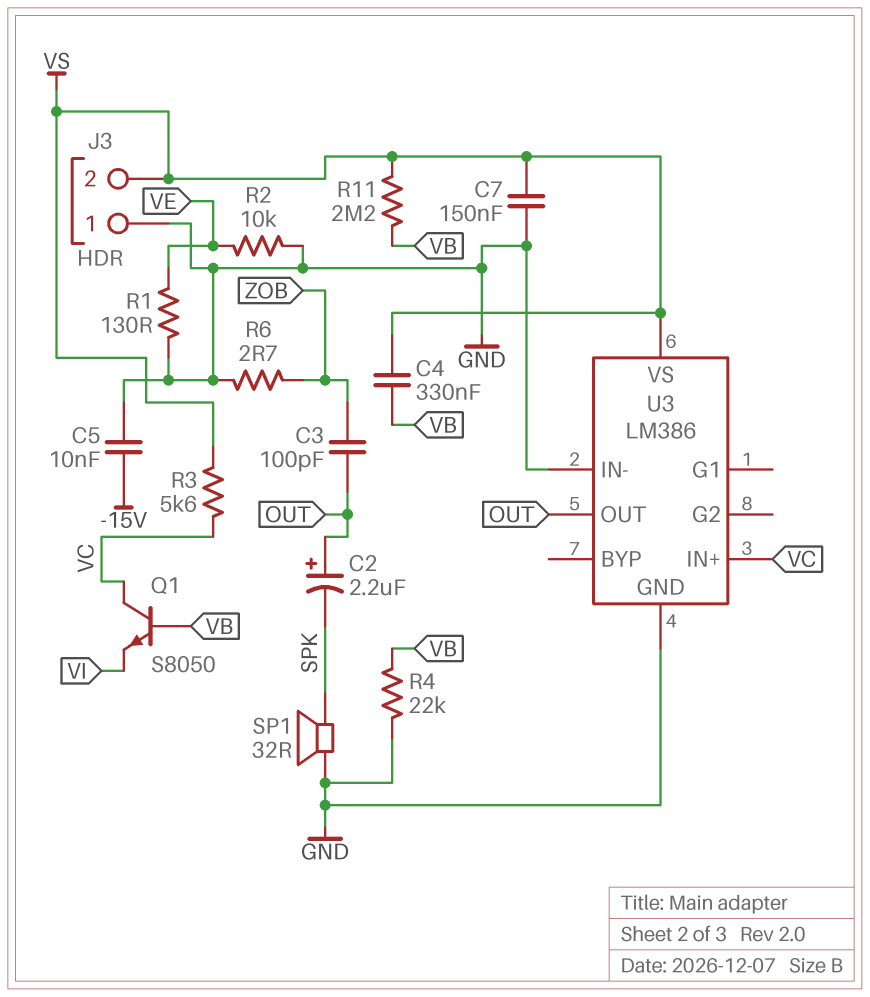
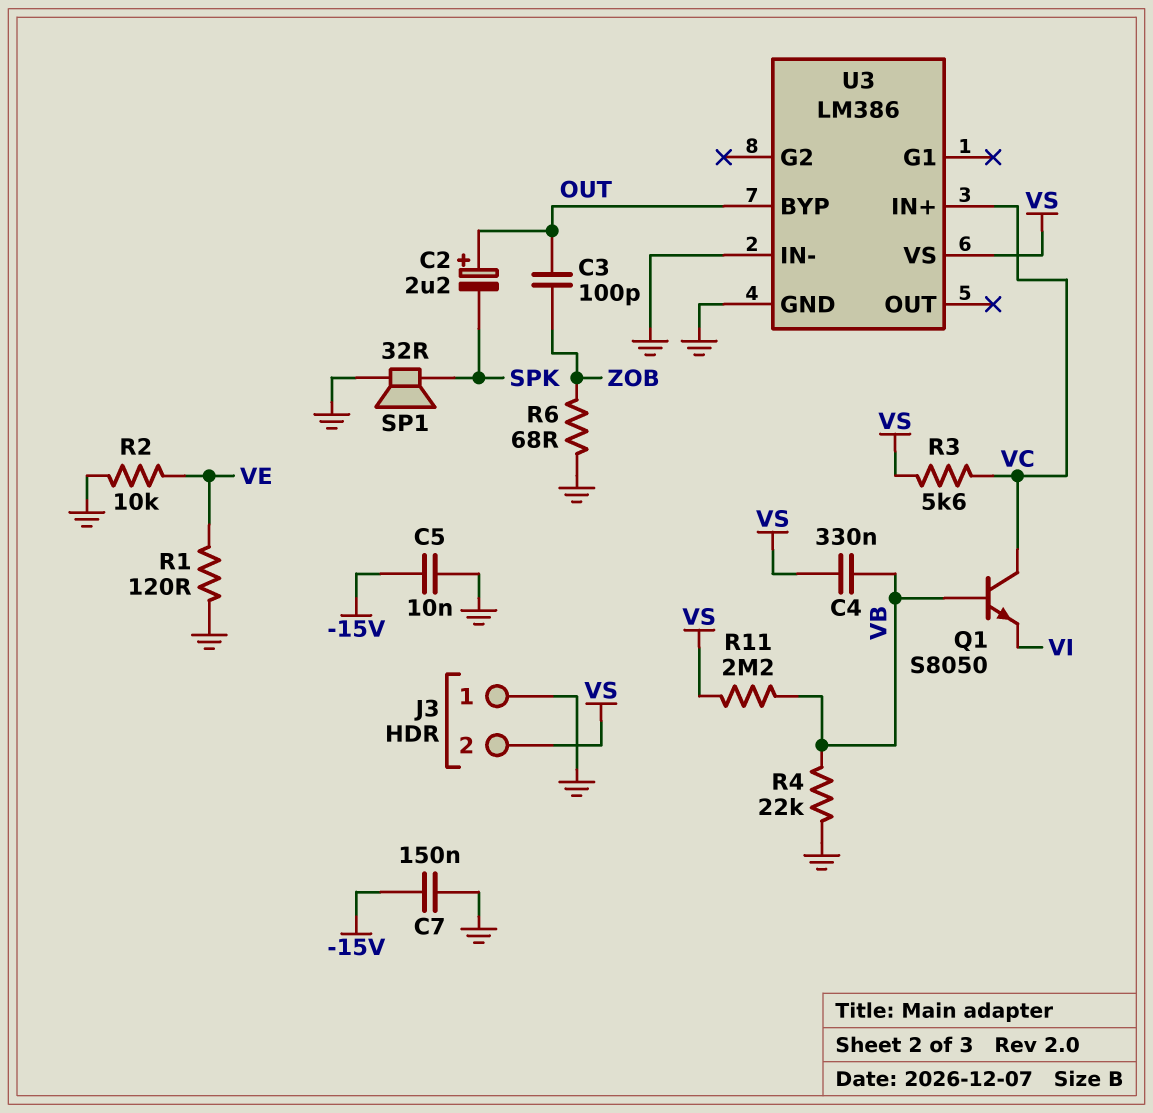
C7: 150nF (GND, VS) -> 150nF (-15V, GND)
R1: 130 (GND, VE) -> 120 (GND, VE)
R6: 2.7 (GND, ZOB) -> 68 (GND, ZOB)
U3 pin BYP: none -> OUT
U3 pin OUT: OUT -> none

